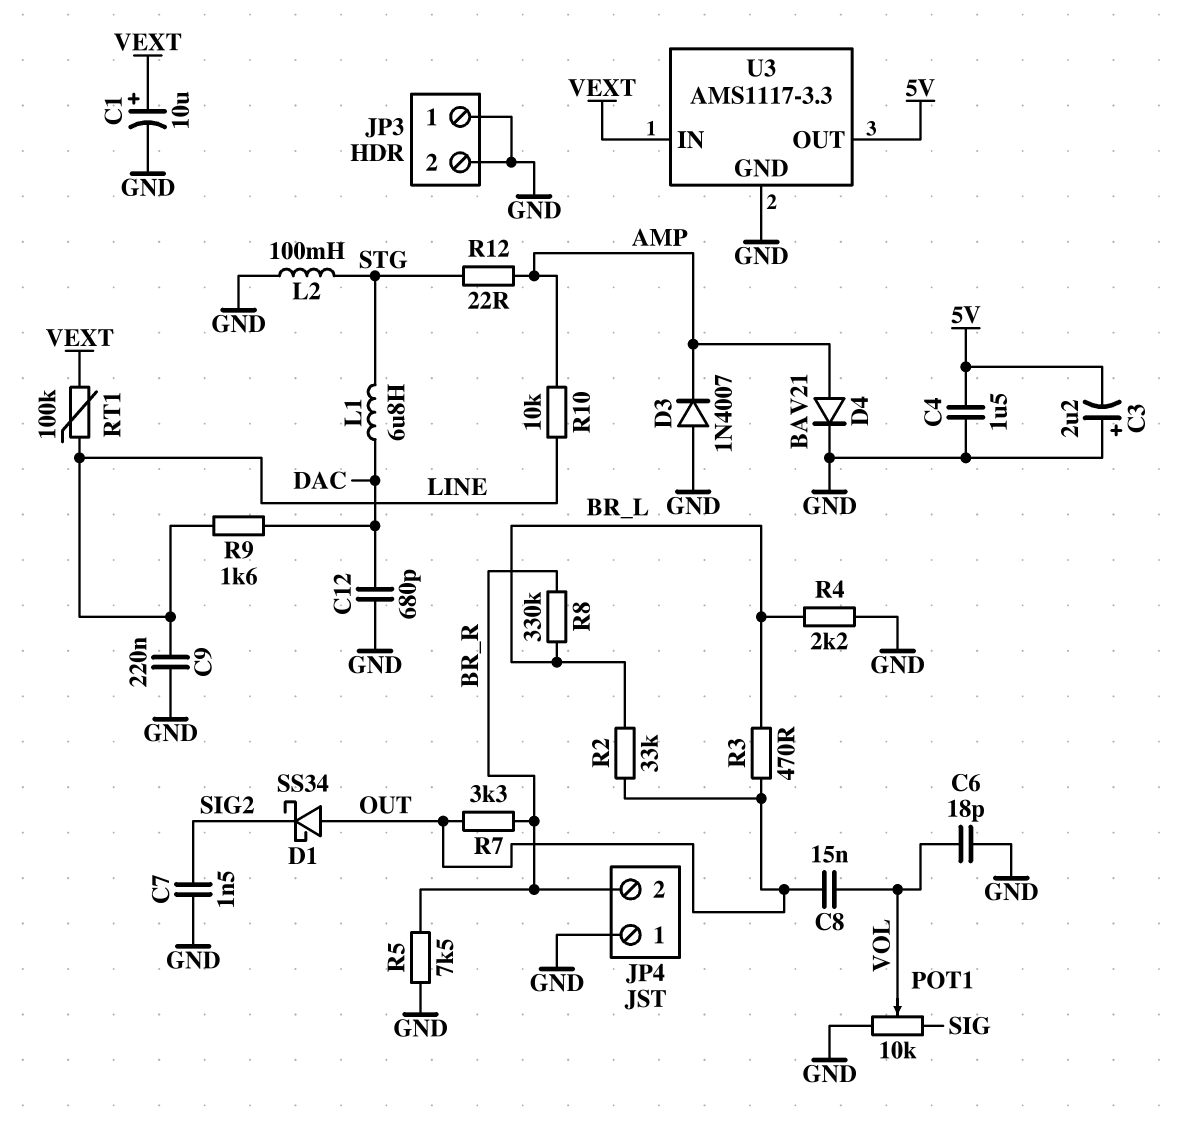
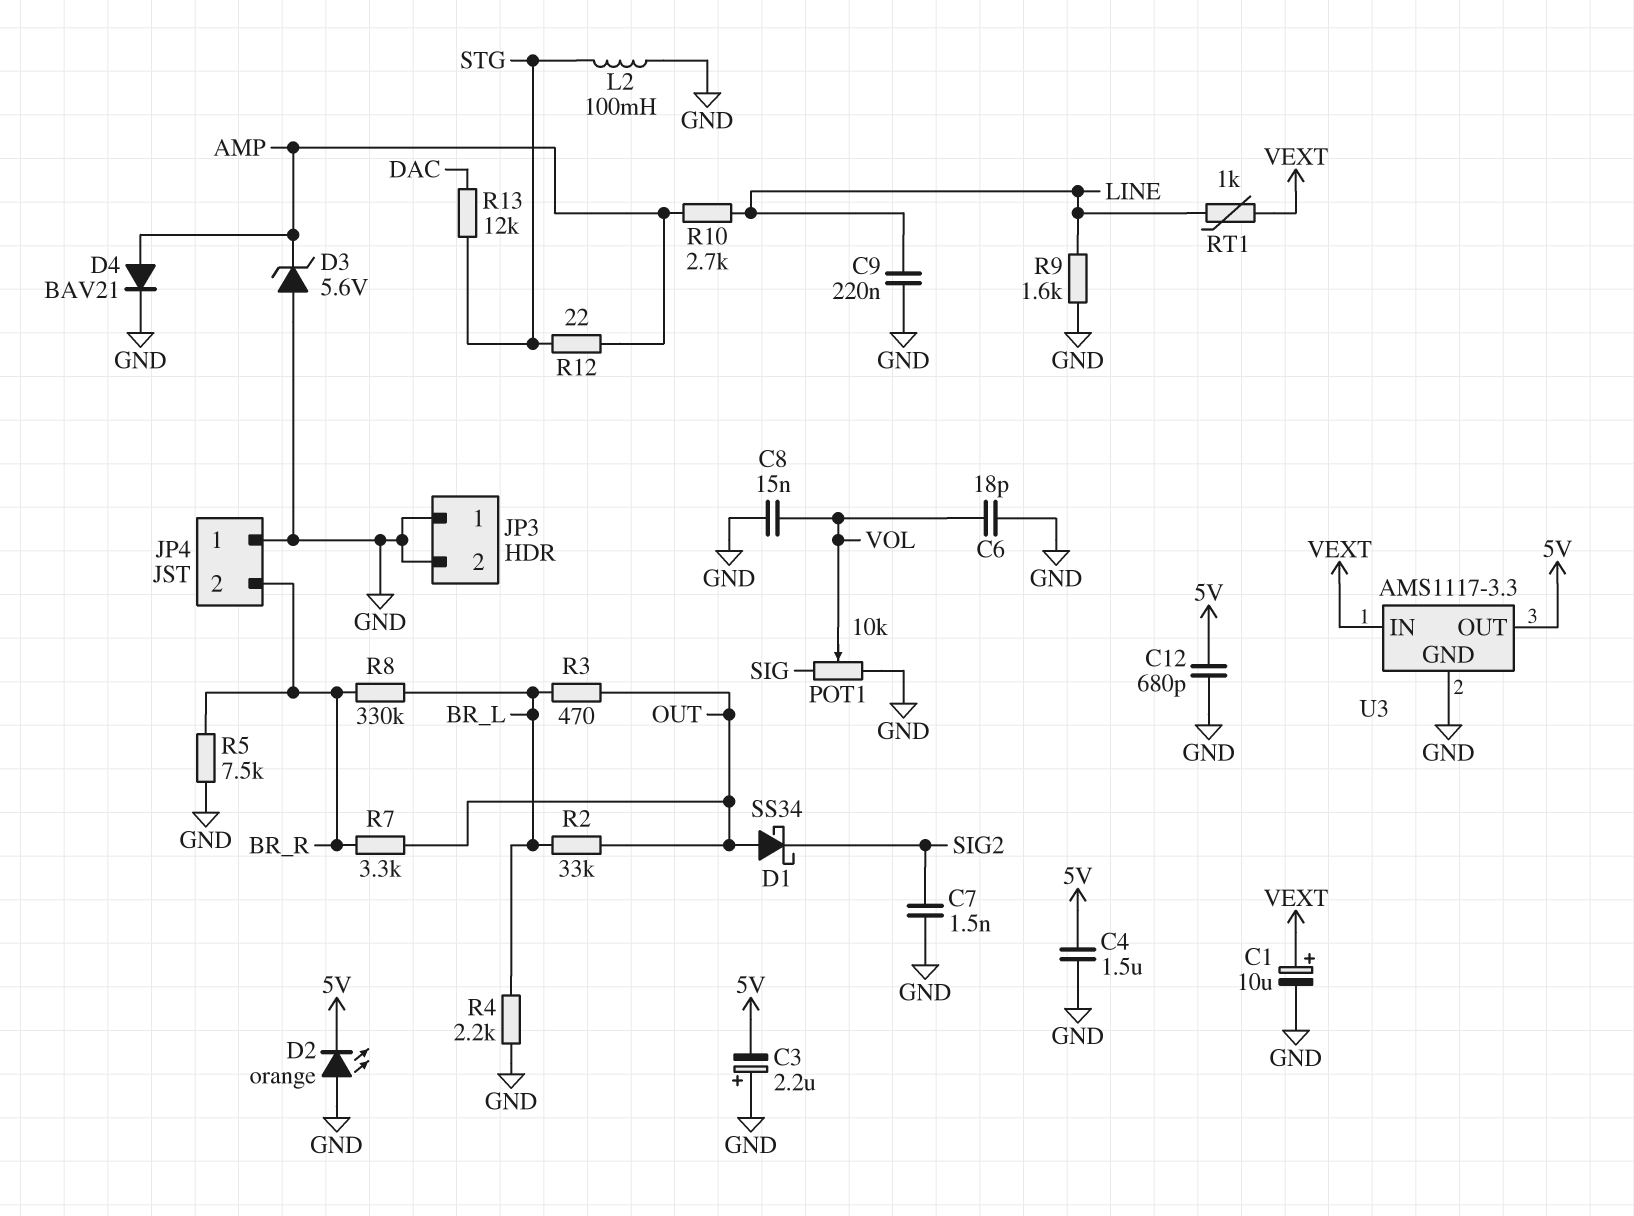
C8: 15nF (OUT, VOL) -> 15nF (GND, VOL)
C12: 680pF (DAC, GND) -> 680pF (5V, GND)
D2: none -> LED orange (A GND, K 5V)
D3: diode 1N4007 (A GND, K AMP) -> zener 5.6V (A GND, K AMP)
L1: 6.8uH (DAC, STG) -> none
R9: 1.6k (DAC, LINE) -> 1.6k (GND, LINE)
R10: 10k (AMP, LINE) -> 2.7k (AMP, LINE)
R13: none -> 12k (DAC, STG)
RT1: 100k (LINE, VEXT) -> 1k (LINE, VEXT)

